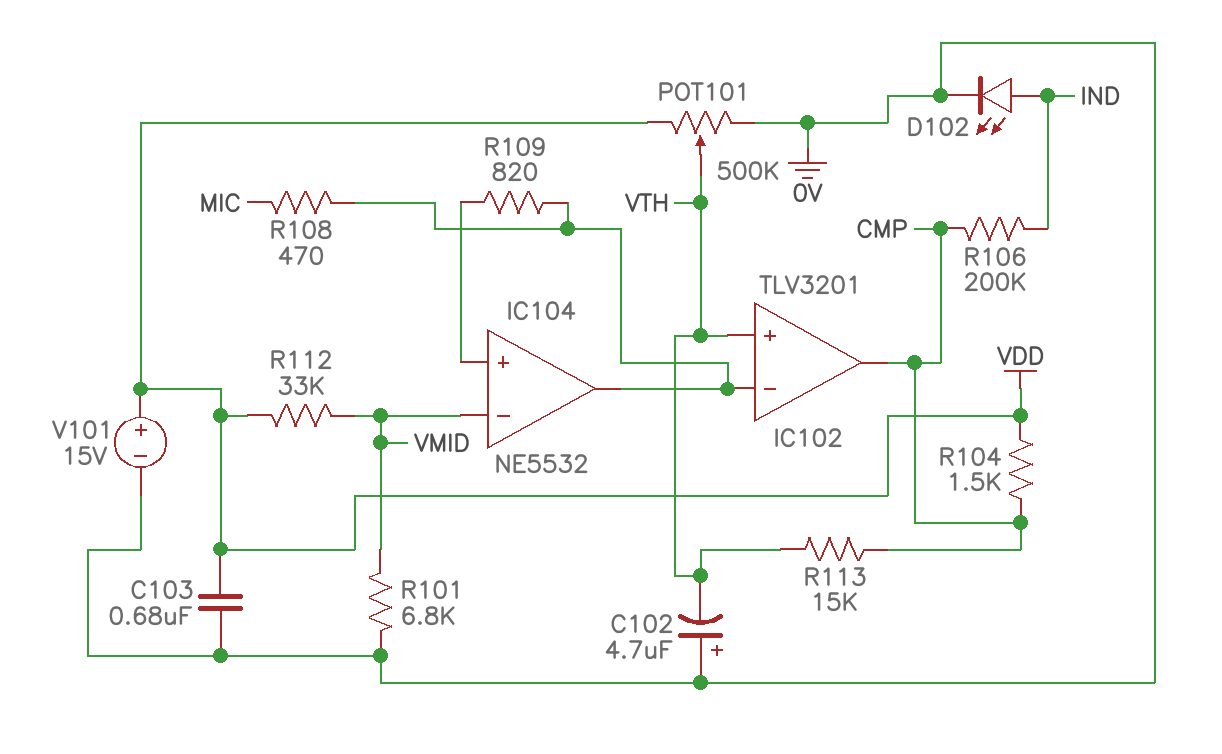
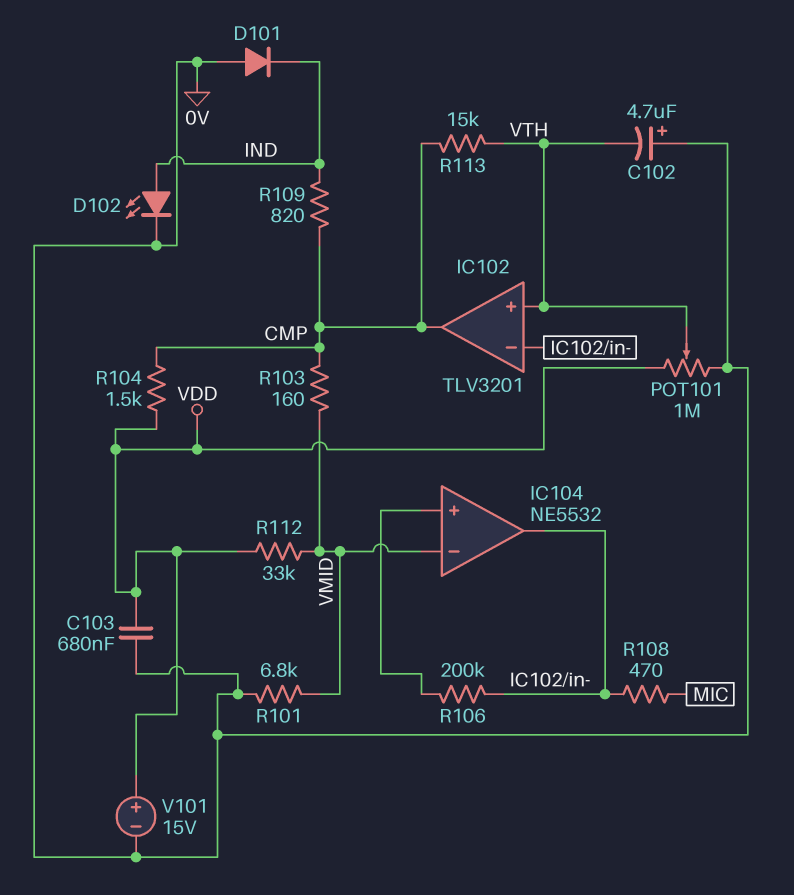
D101: none -> diode (A 0V, K IND)
POT101: 500k (0V, VDD, wiper VTH) -> 1M (0V, VDD, wiper VTH)
R103: none -> 160 (CMP, VMID)
R106: 200k (CMP, IND) -> 200k (IC102/in-, IC104/in+)
R109: 820 (IC102/in-, IC104/in+) -> 820 (CMP, IND)

